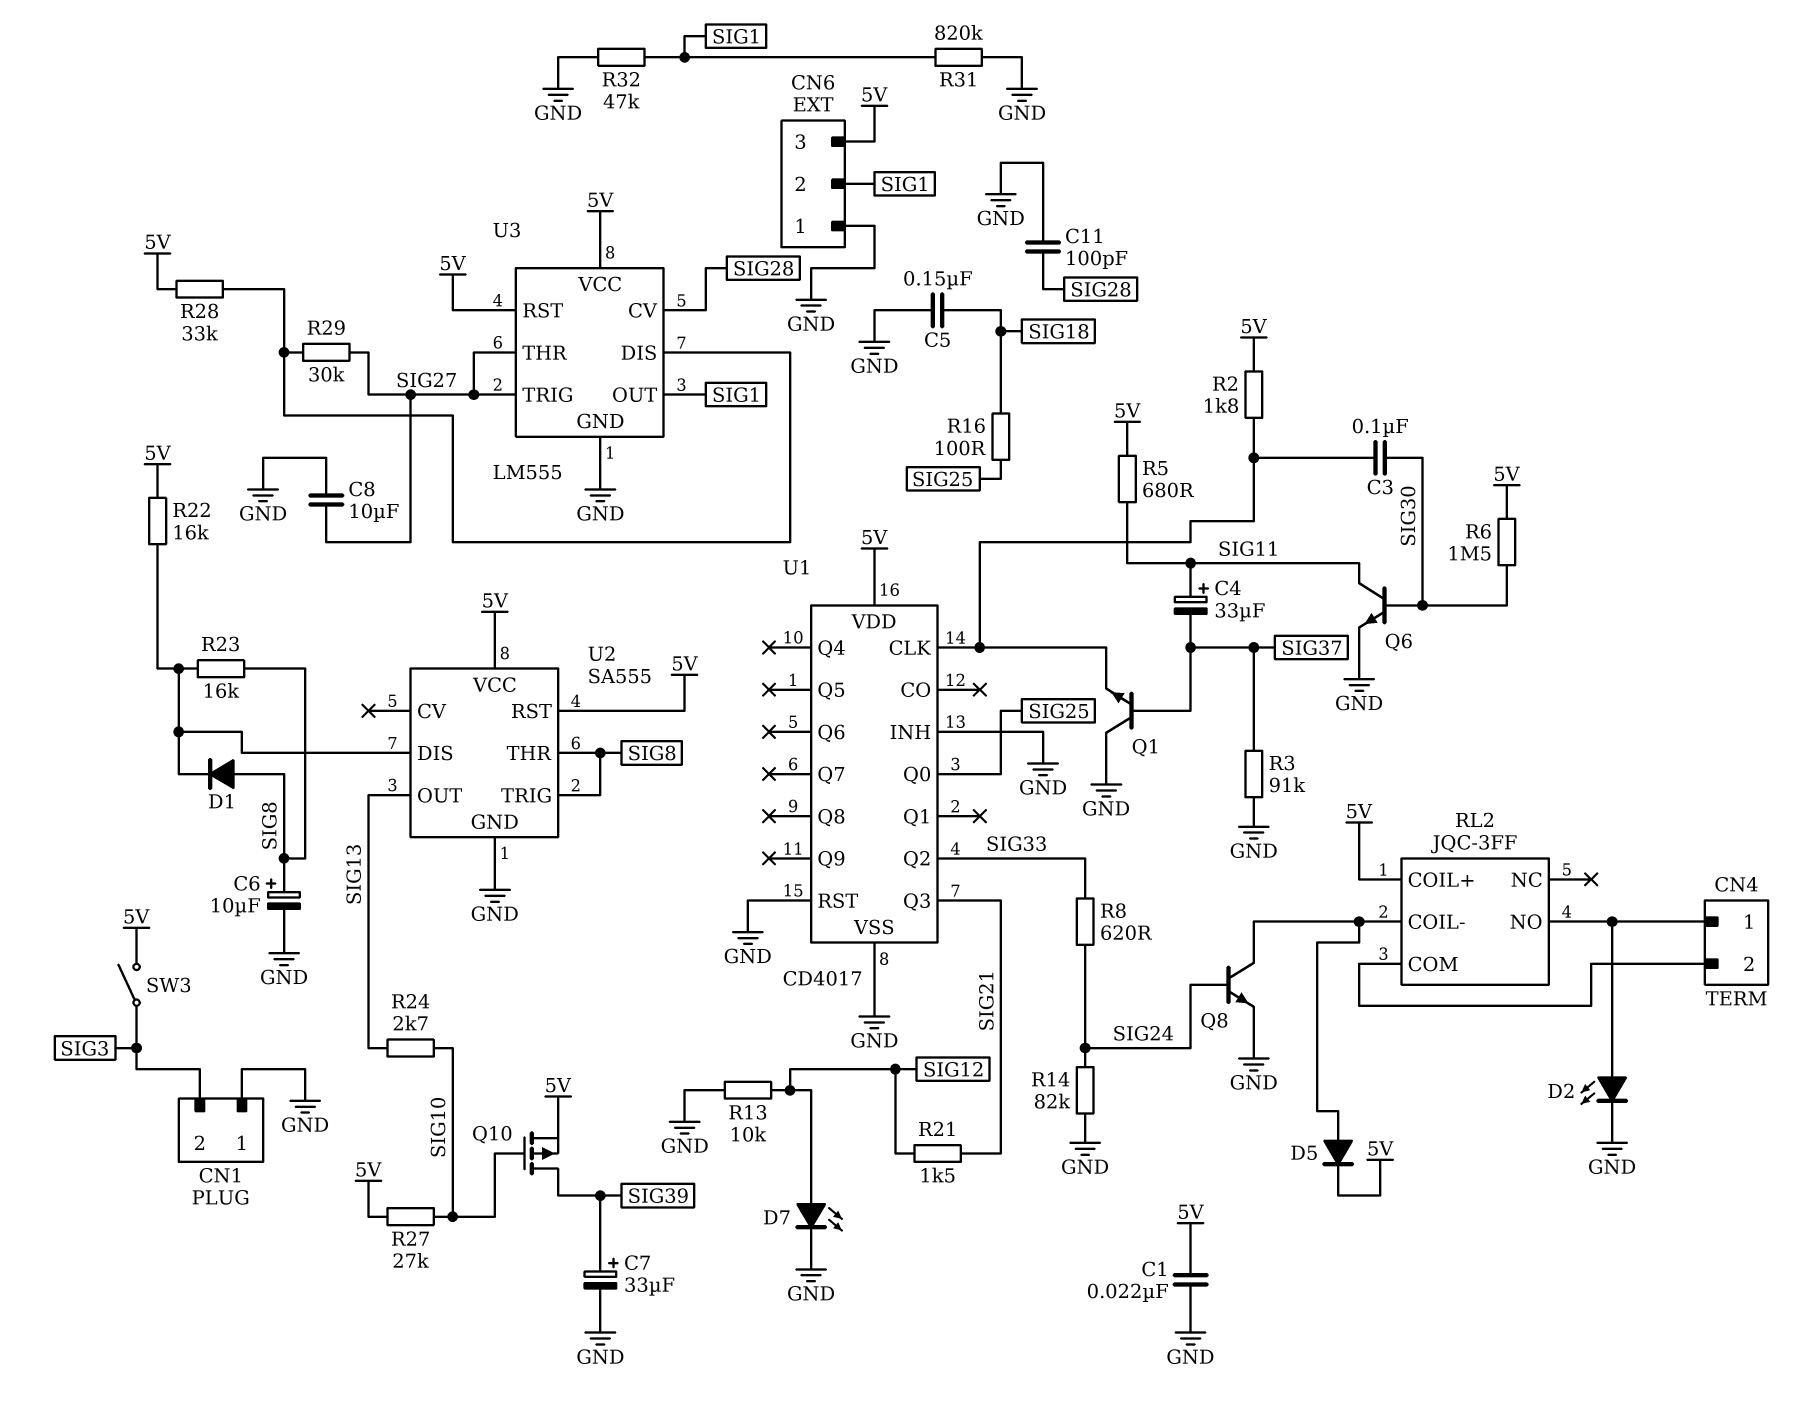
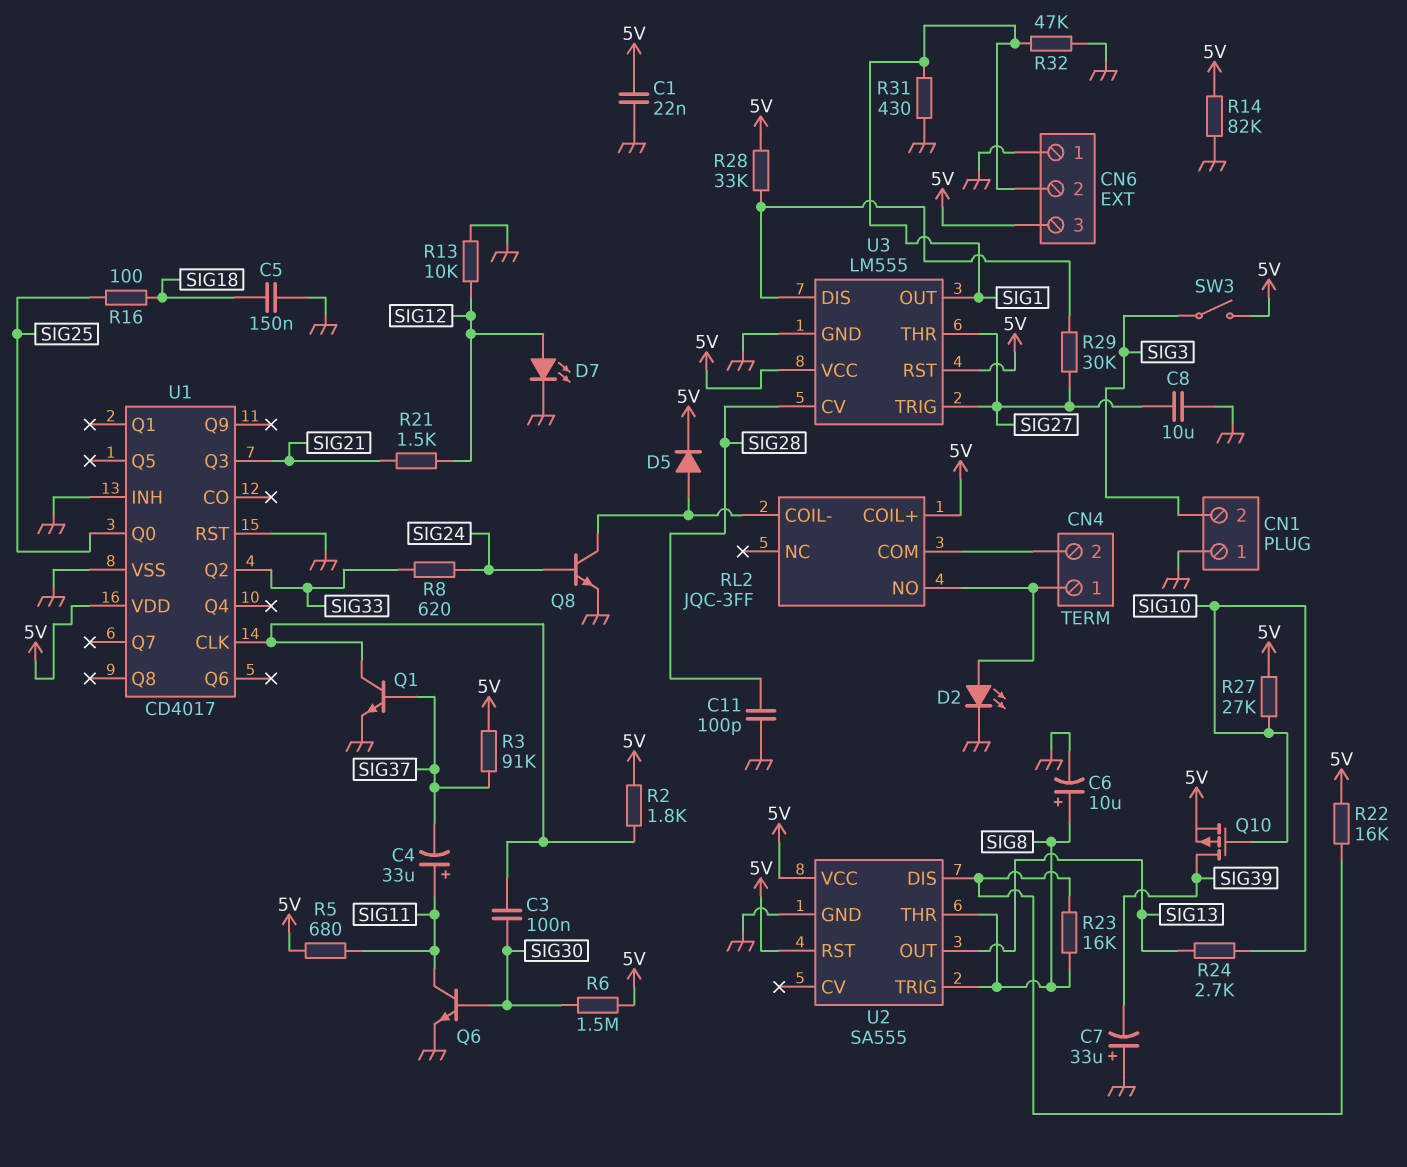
C7: 33uF (plus SIG39, minus GND) -> 33uF (plus GND, minus SIG39)
D1: diode (A SIG8, K U2/DIS) -> none
Q1: NPN (B SIG37, C GND, E U1/CLK) -> NPN (B SIG37, C U1/CLK, E GND)
R3: 91k (GND, SIG37) -> 91k (5V, SIG37)
R14: 82k (GND, SIG24) -> 82k (5V, GND)
R31: 820k (GND, SIG1) -> 430 (GND, SIG1)

